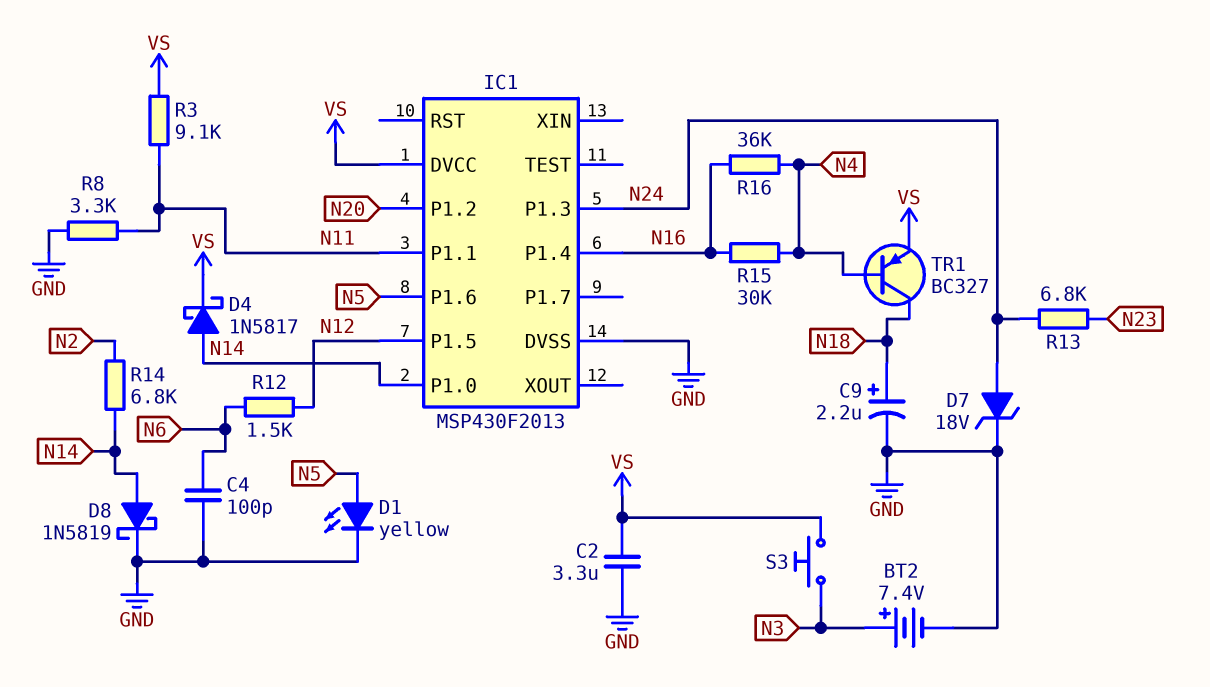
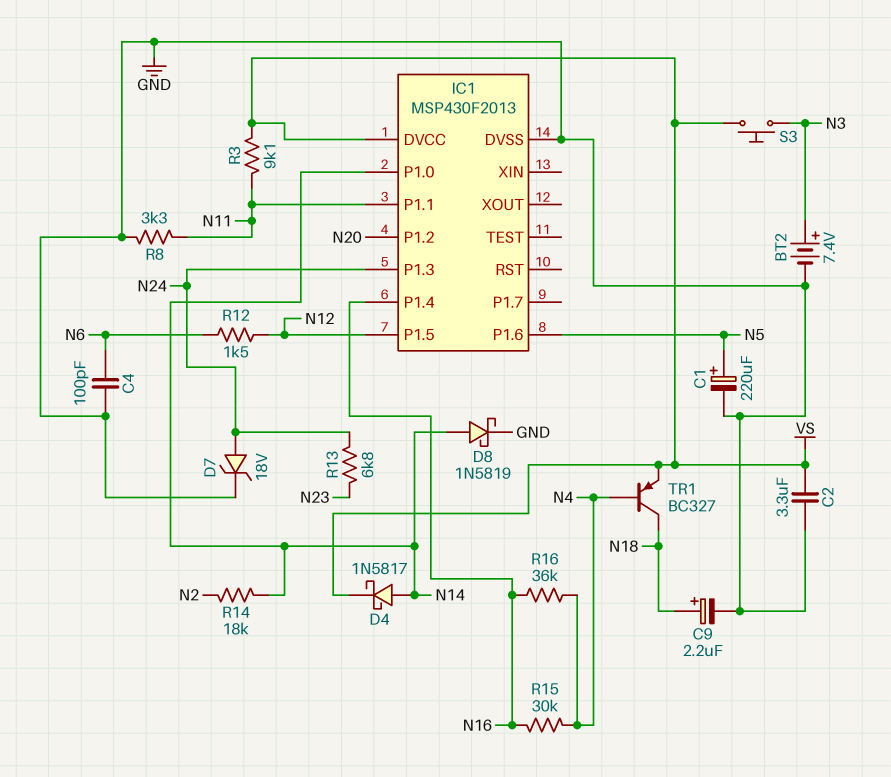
C1: none -> 220uF (plus N5, minus GND)
D1: LED yellow (A N5, K GND) -> none
R14: 6.8k (N2, N14) -> 18k (N2, N14)

